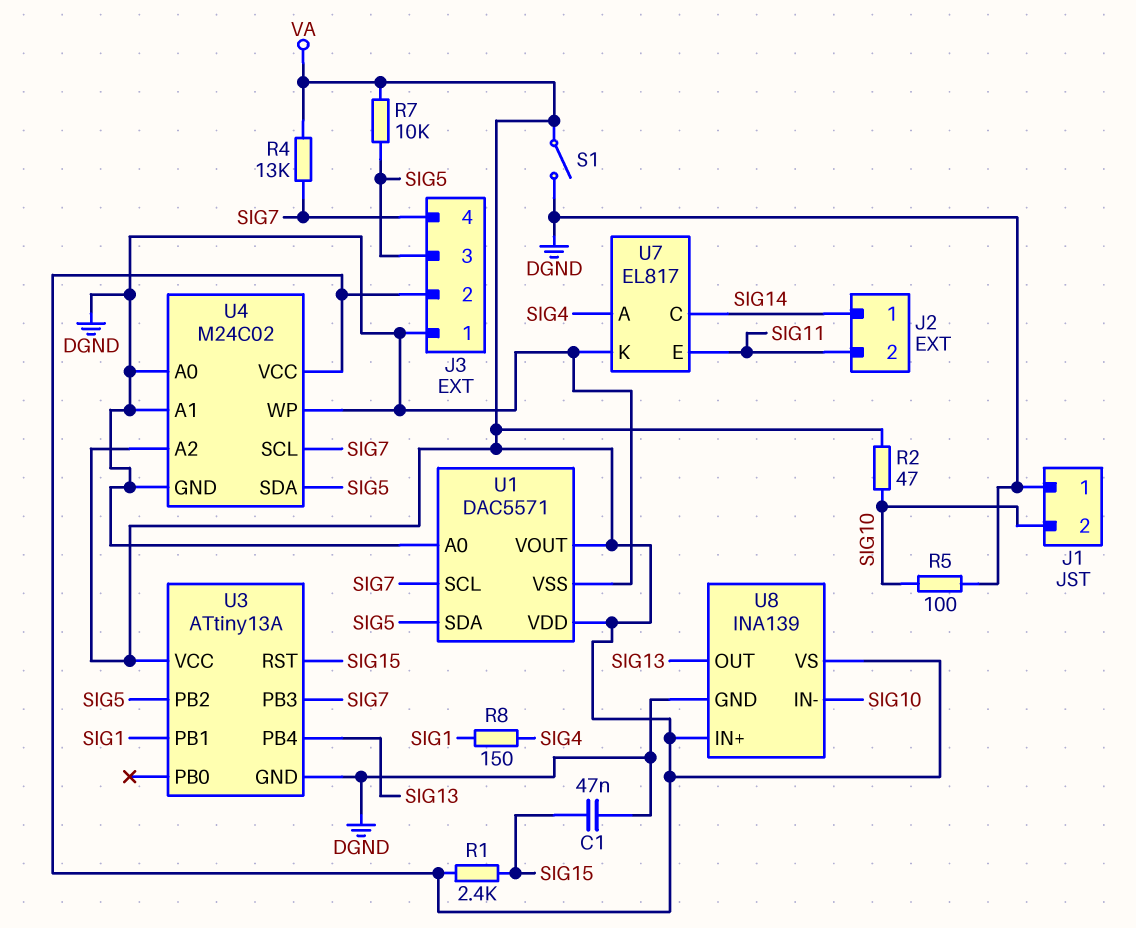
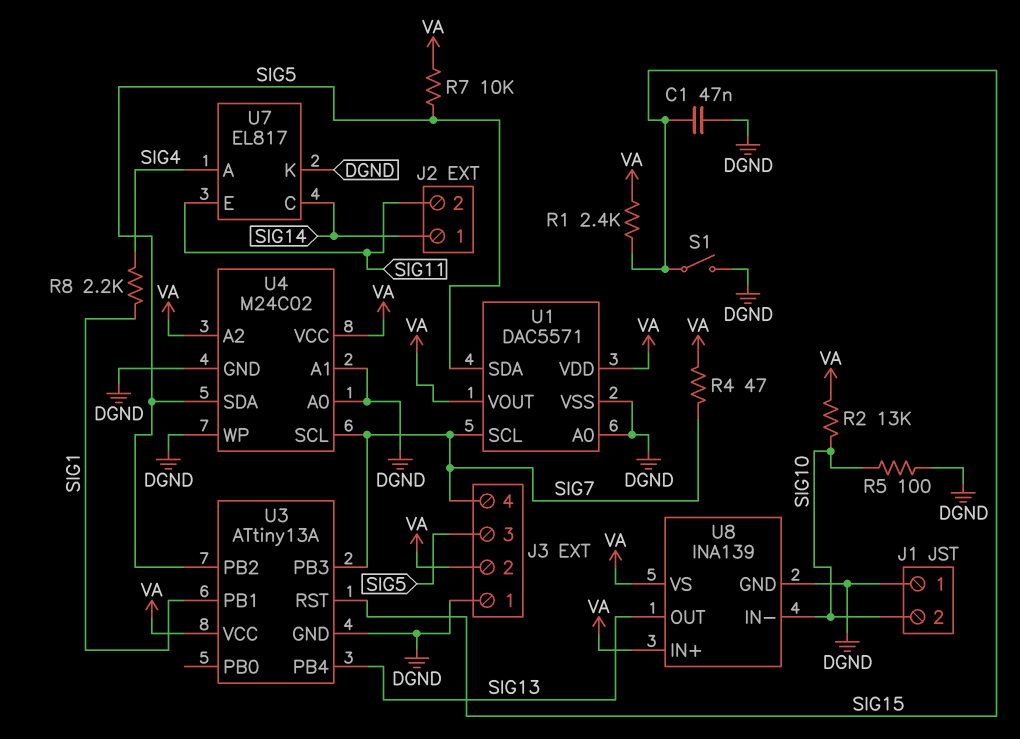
R2: 47 (SIG10, VA) -> 13k (SIG10, VA)
R4: 13k (SIG7, VA) -> 47 (SIG7, VA)
R8: 150 (SIG1, SIG4) -> 2.2k (SIG1, SIG4)
S1: switch (DGND, VA) -> switch (DGND, SIG15)

